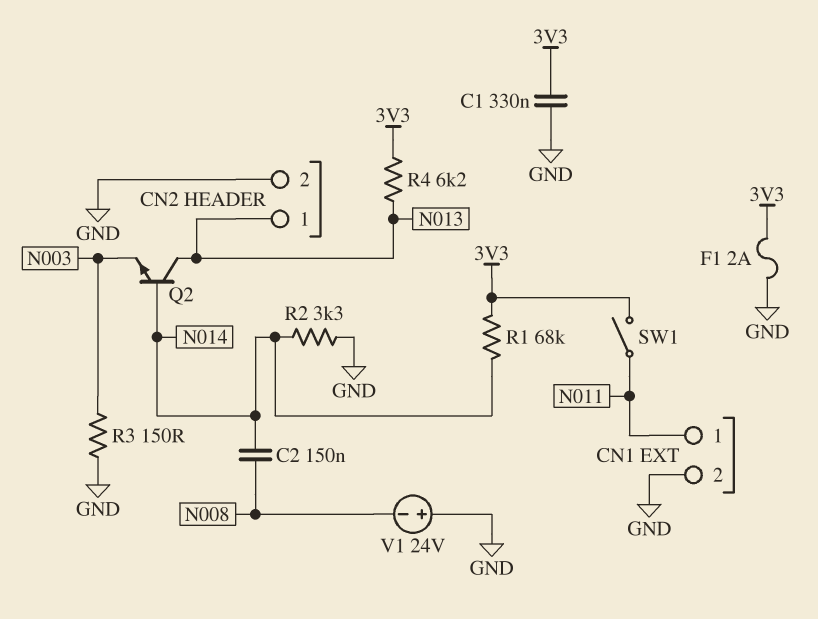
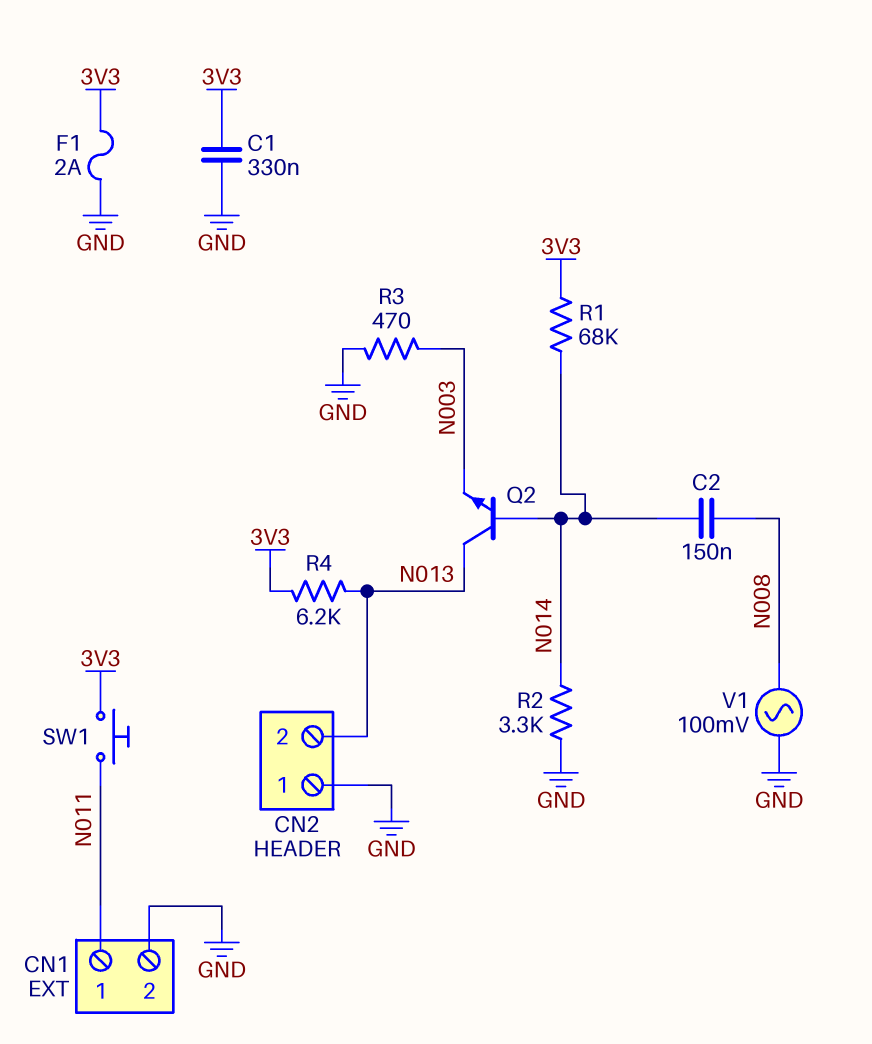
CN2 pin 1: N013 -> GND
CN2 pin 2: GND -> N013
R3: 150 (GND, N003) -> 470 (GND, N003)
SW1: switch (3V3, N011) -> button (3V3, N011)
V1: 24V (plus GND, minus N008) -> AC 100mV (GND, N008)

